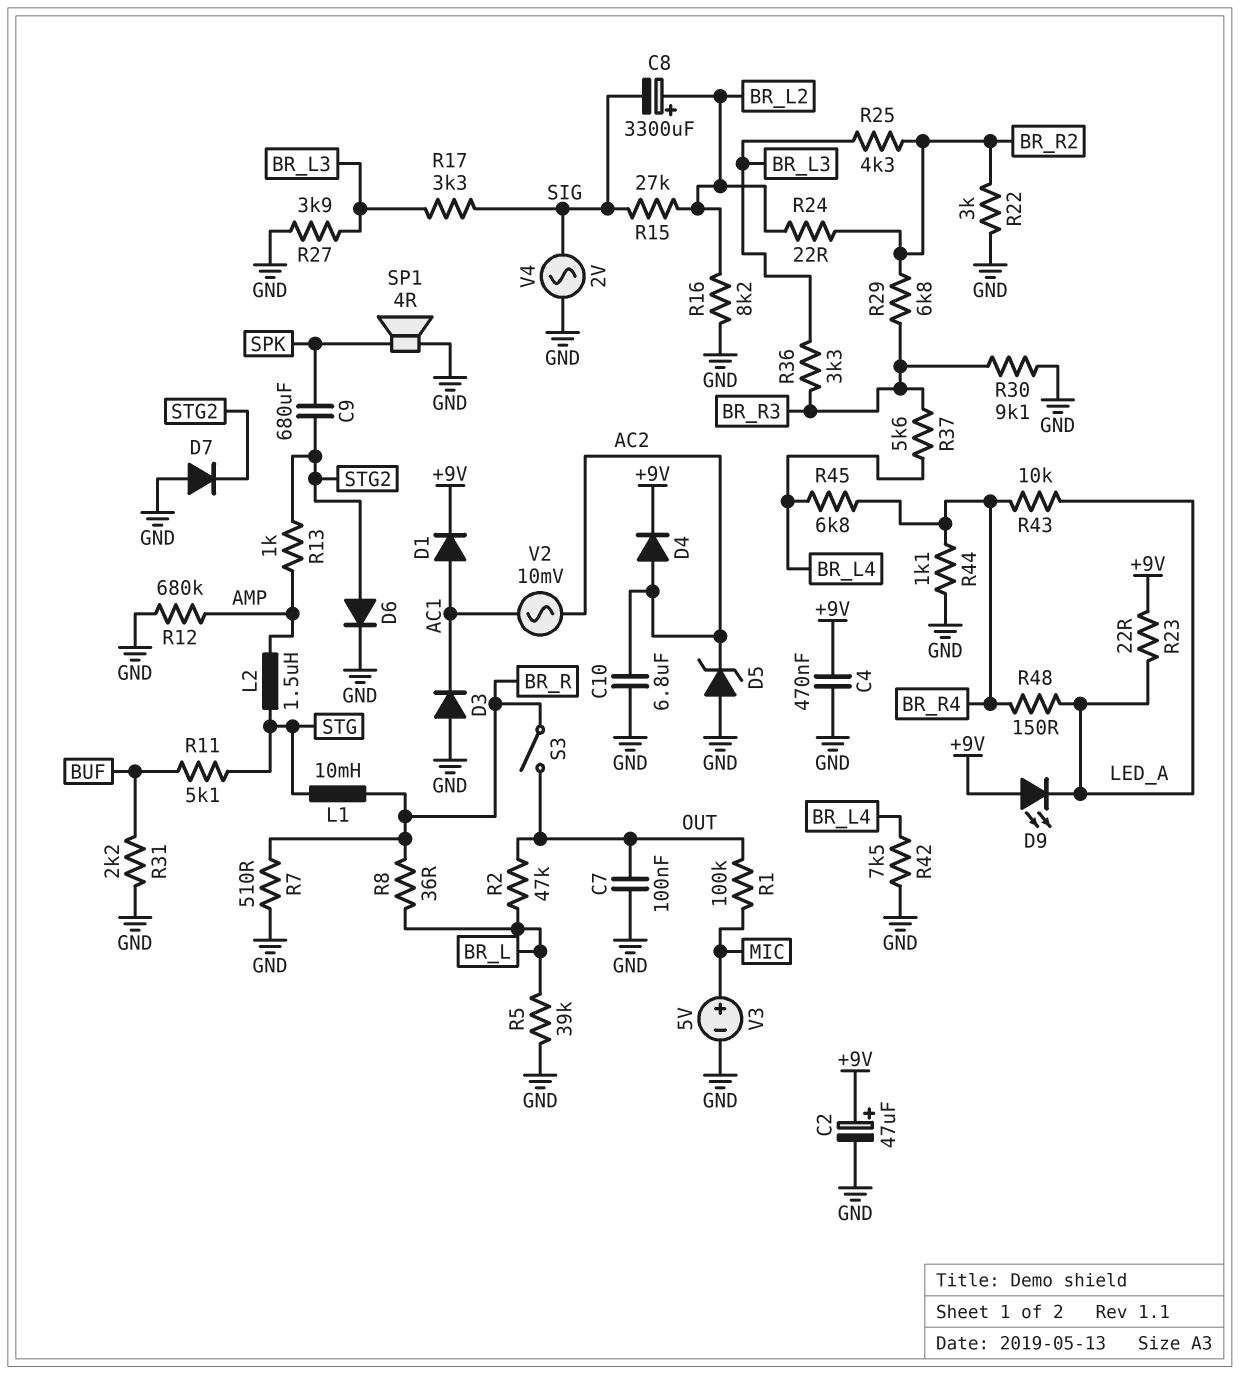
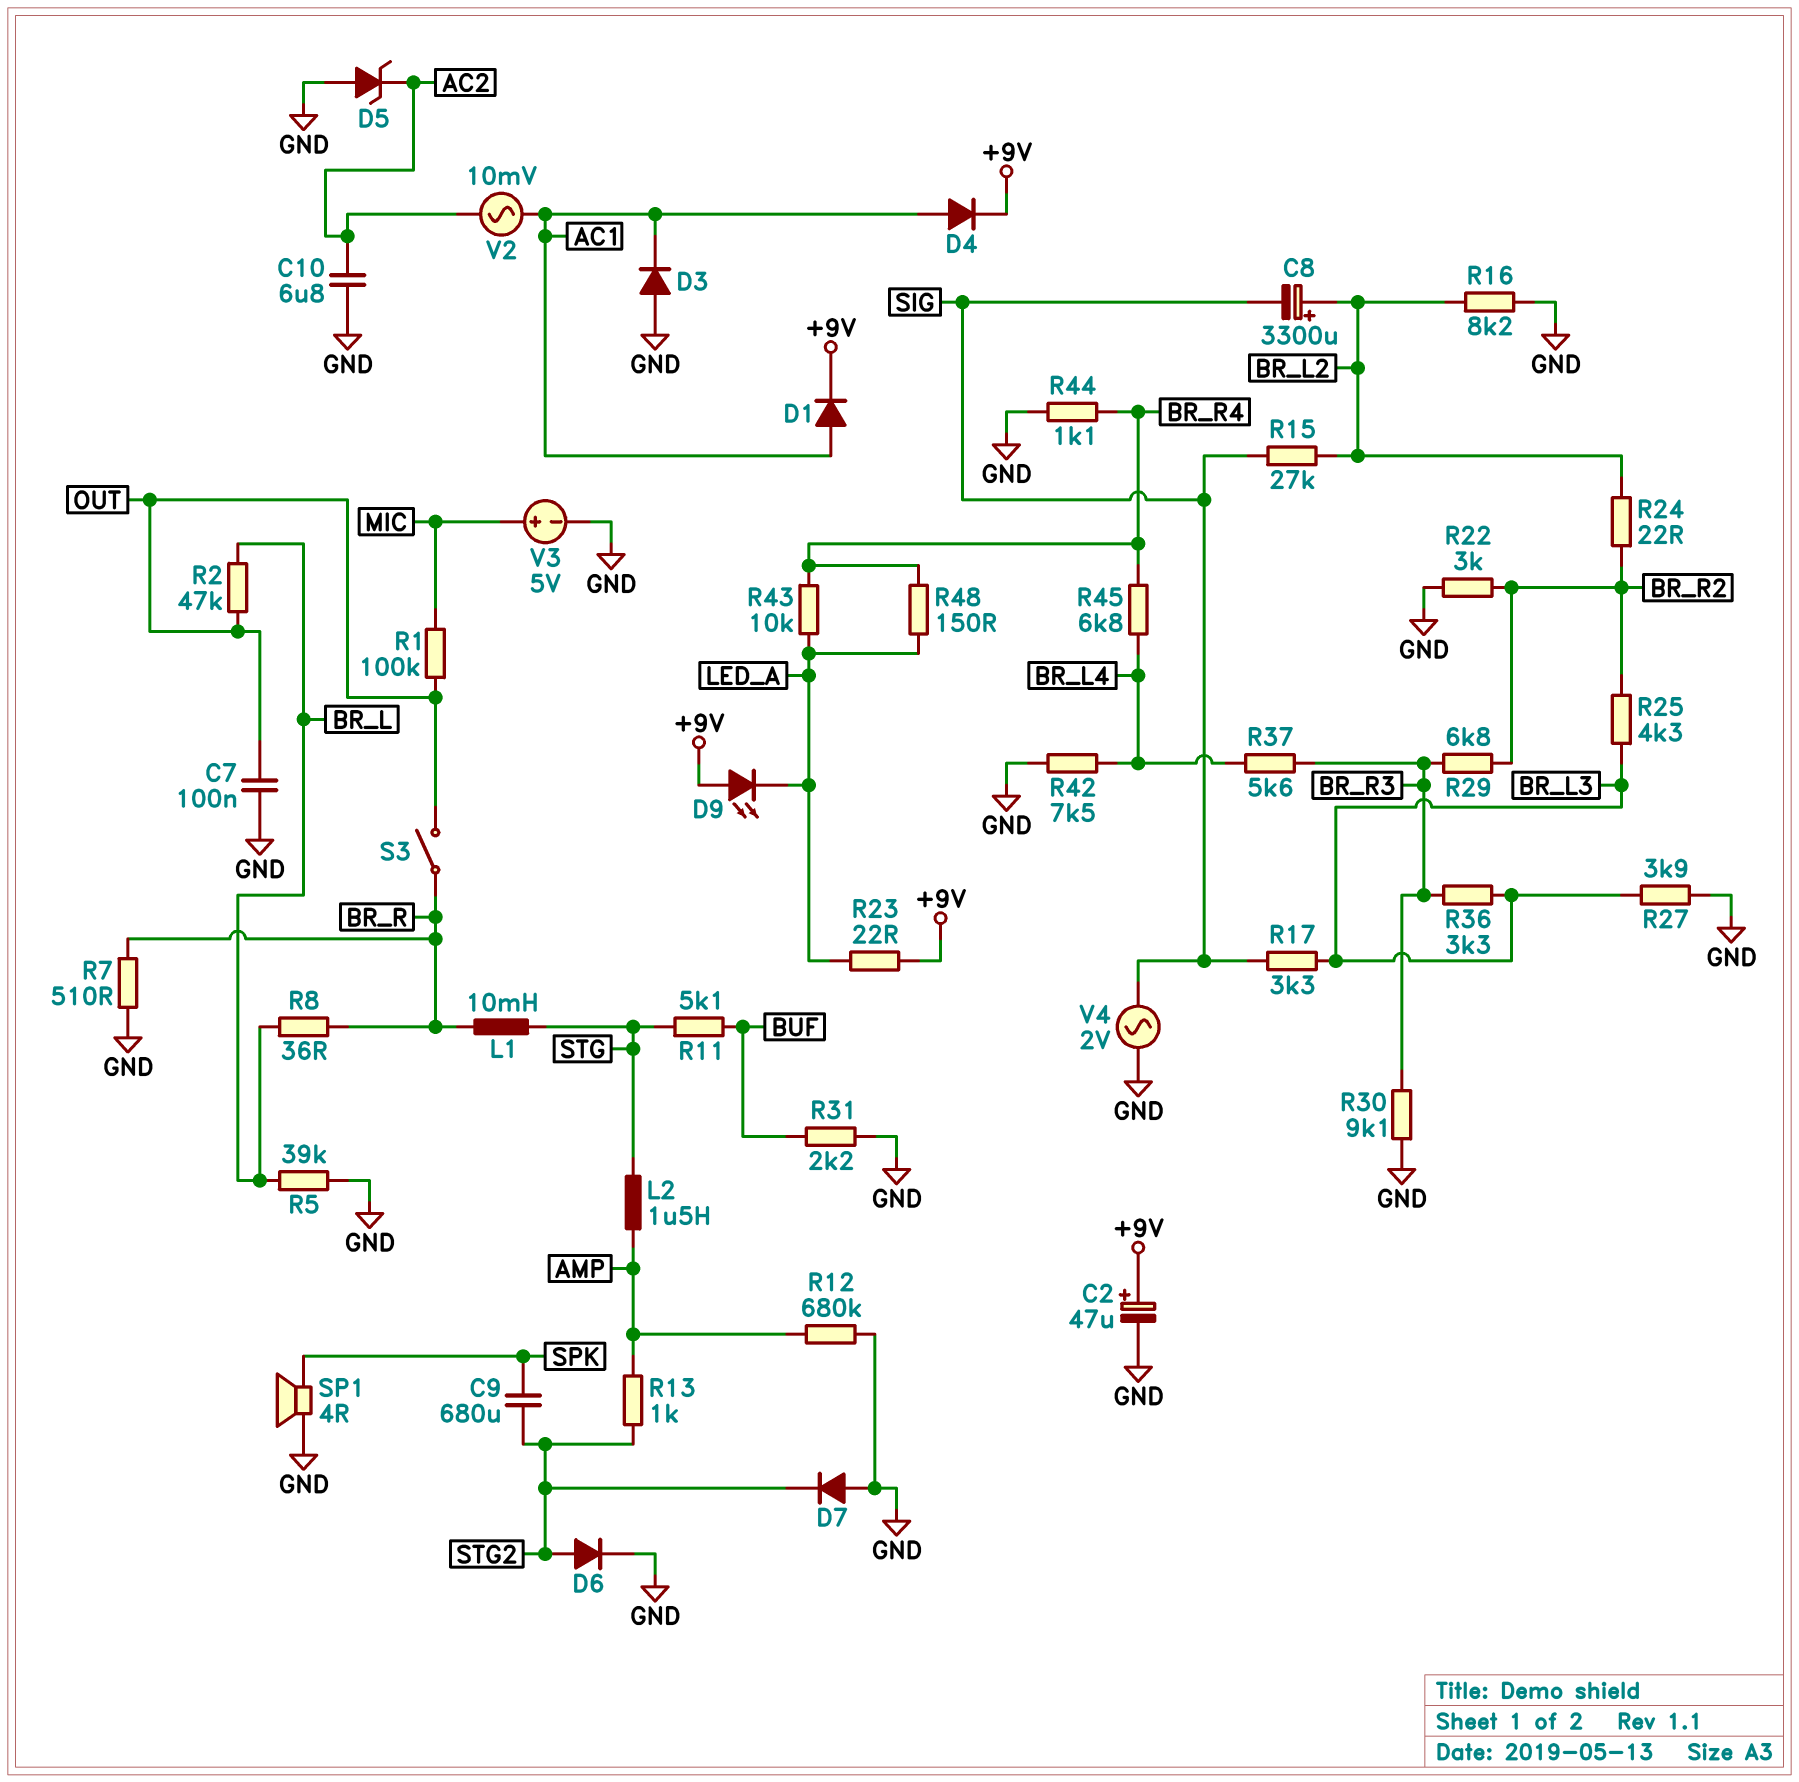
C4: 470nF (+9V, GND) -> none
D4: diode (A AC2, K +9V) -> diode (A AC1, K +9V)

